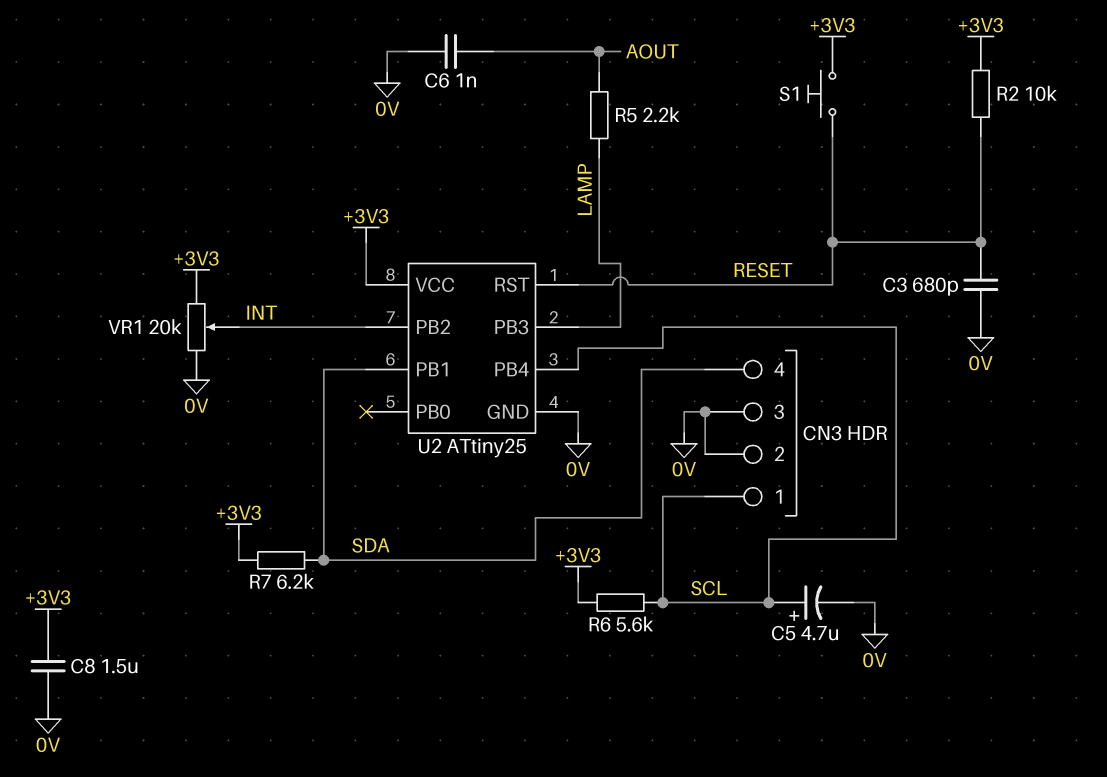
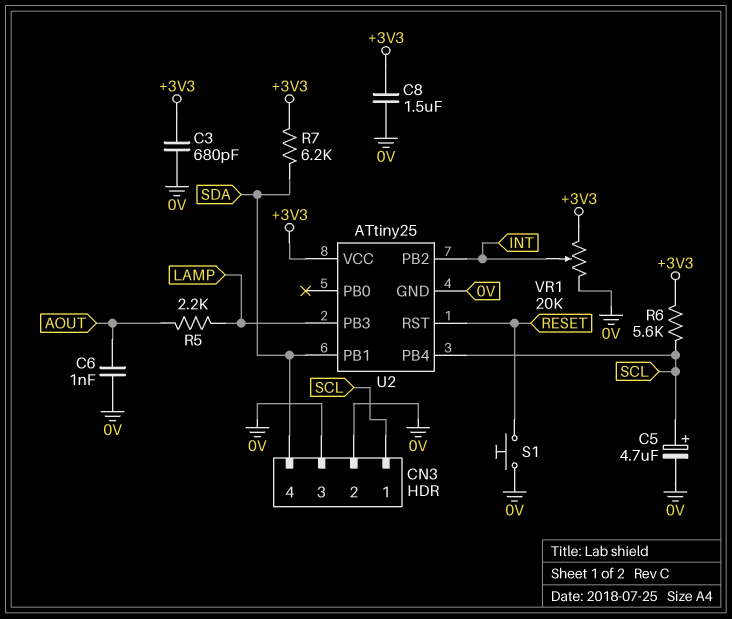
C3: 680pF (0V, RESET) -> 680pF (+3V3, 0V)
R2: 10k (+3V3, RESET) -> none
S1: button (+3V3, RESET) -> button (0V, RESET)

